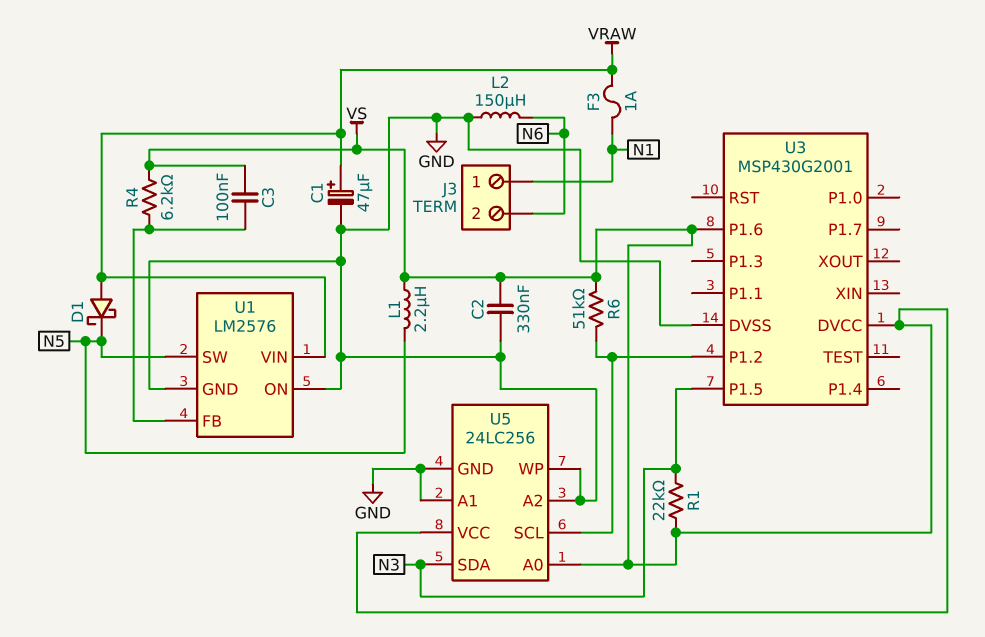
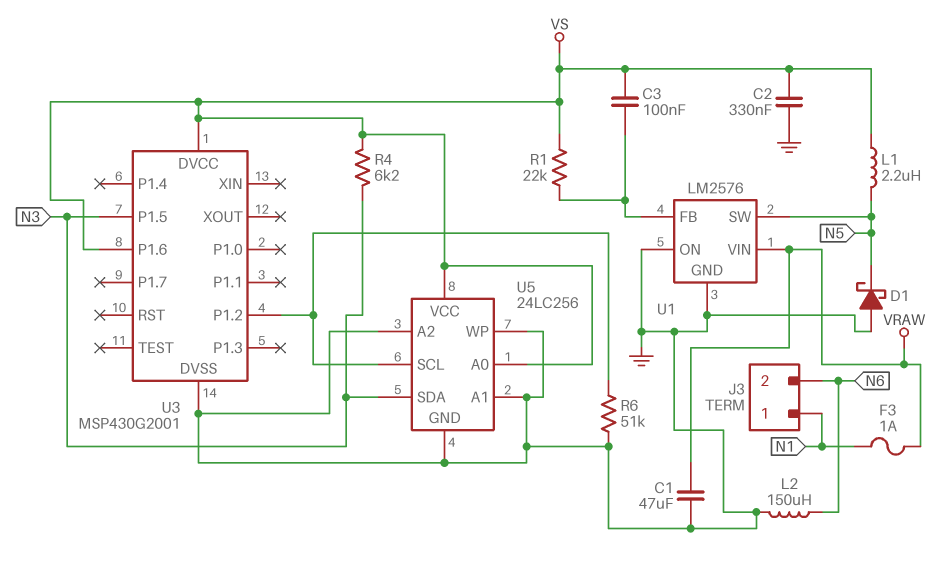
C1: 47uF (plus VRAW, minus GND) -> 47uF (GND, VRAW)
D1: schottky (A VRAW, K N5) -> schottky (A GND, K N5)
R1: 22k (N3, VS) -> 22k (U1/FB, VS)
R4: 6.2k (U1/FB, VS) -> 6.2k (N3, VS)
R6: 51k (U3/P1.2, VS) -> 51k (GND, U3/P1.2)

